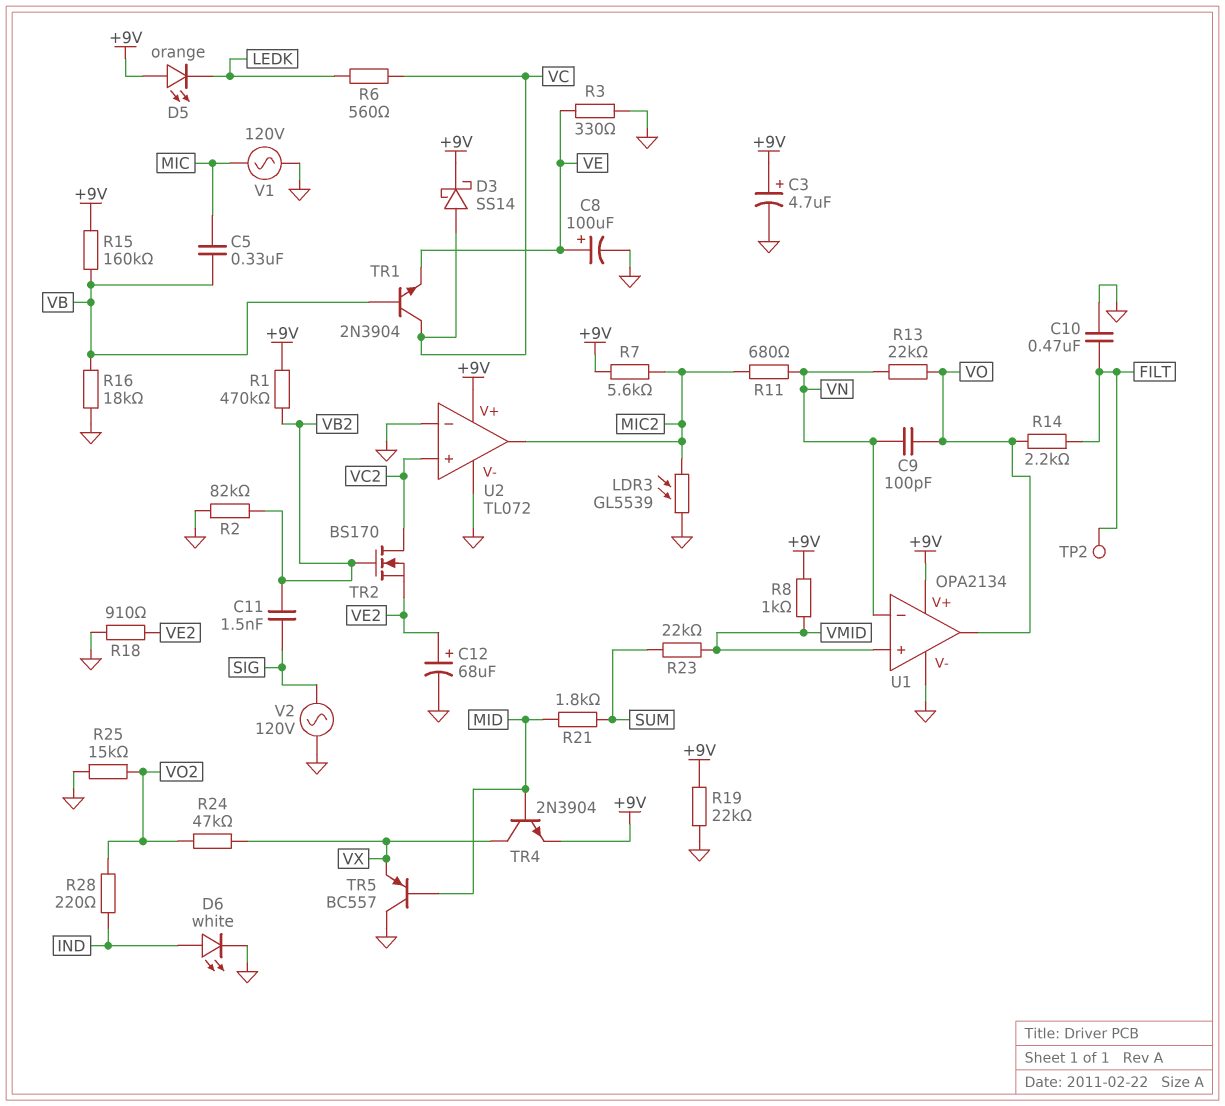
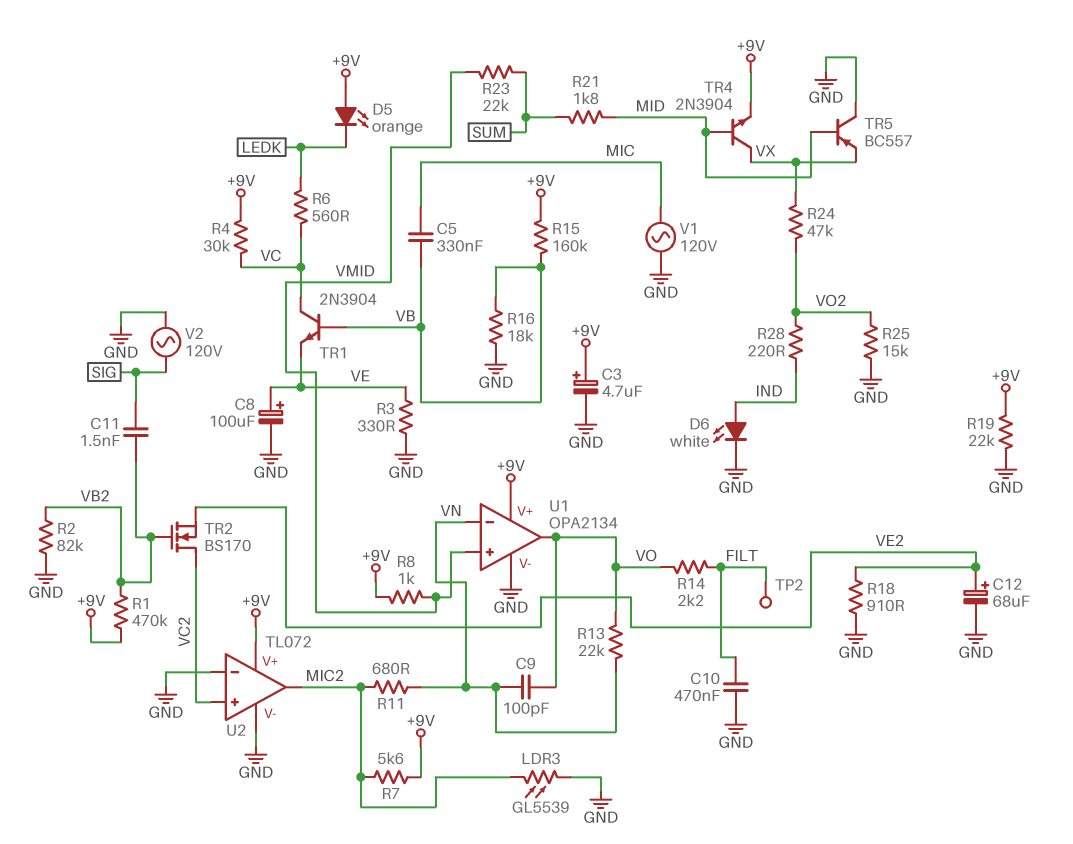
D3: schottky SS14 (A VC, K +9V) -> none
R4: none -> 30k (+9V, VC)

